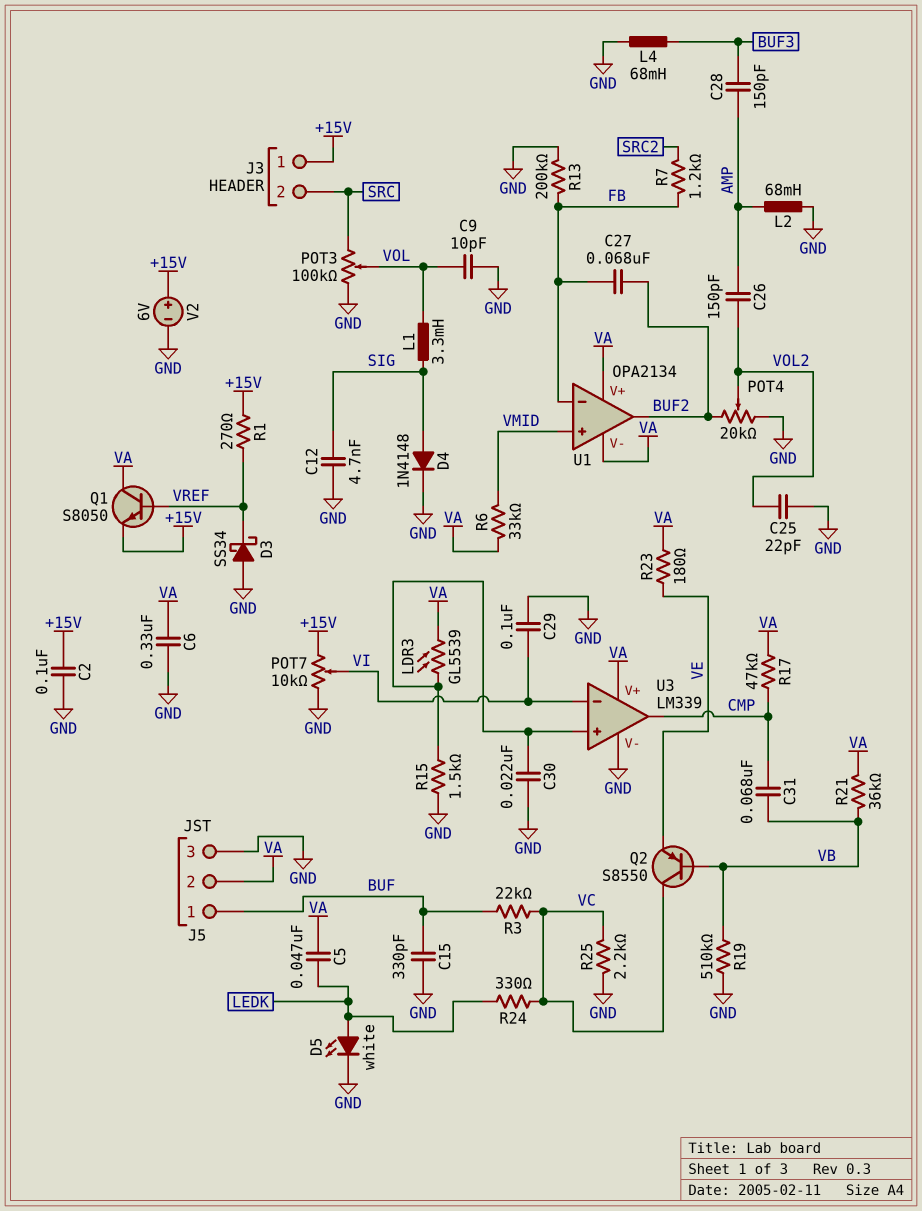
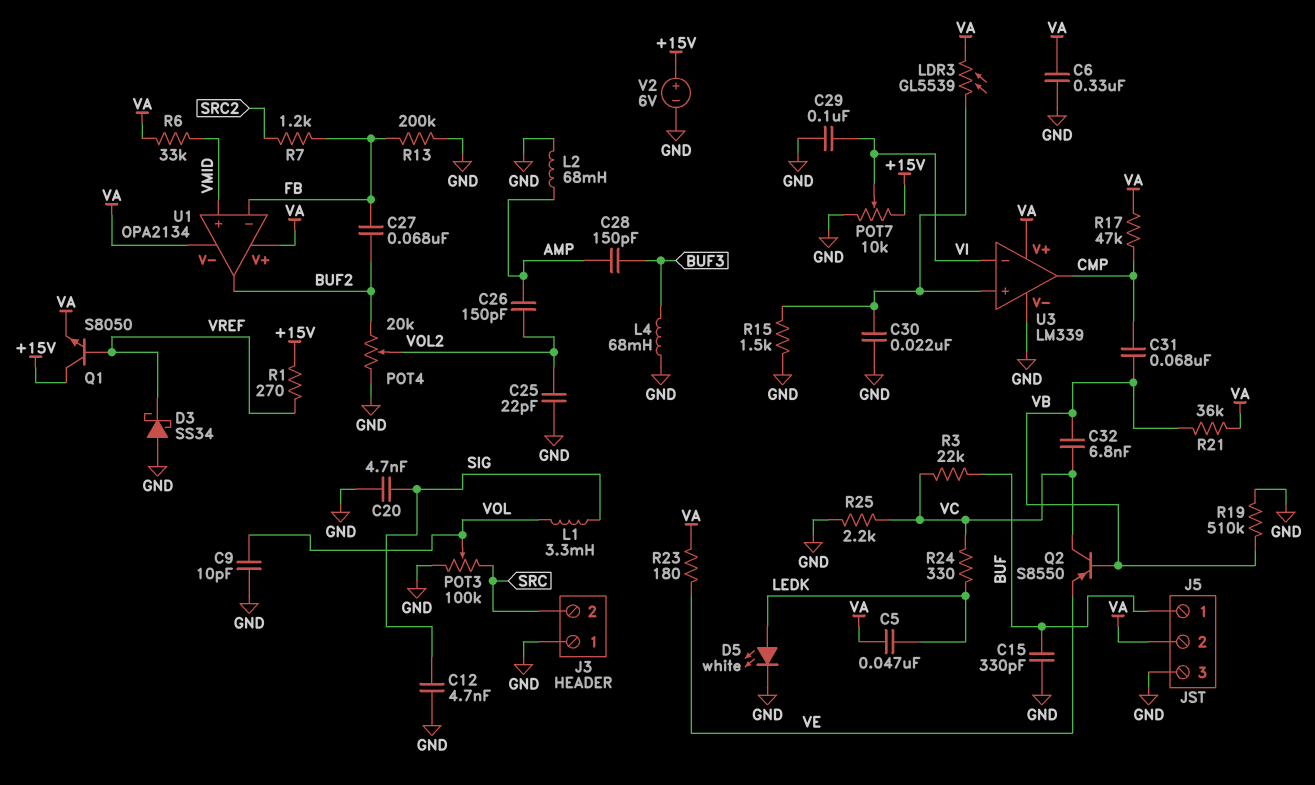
C2: 100nF (+15V, GND) -> none
C20: none -> 4.7nF (GND, SIG)
C32: none -> 6.8nF (VB, VC)
D4: diode 1N4148 (A SIG, K GND) -> none
J3 pin 1: +15V -> GND
Q1: NPN S8050 (B VREF, C VA, E +15V) -> NPN S8050 (B VREF, C +15V, E VA)

